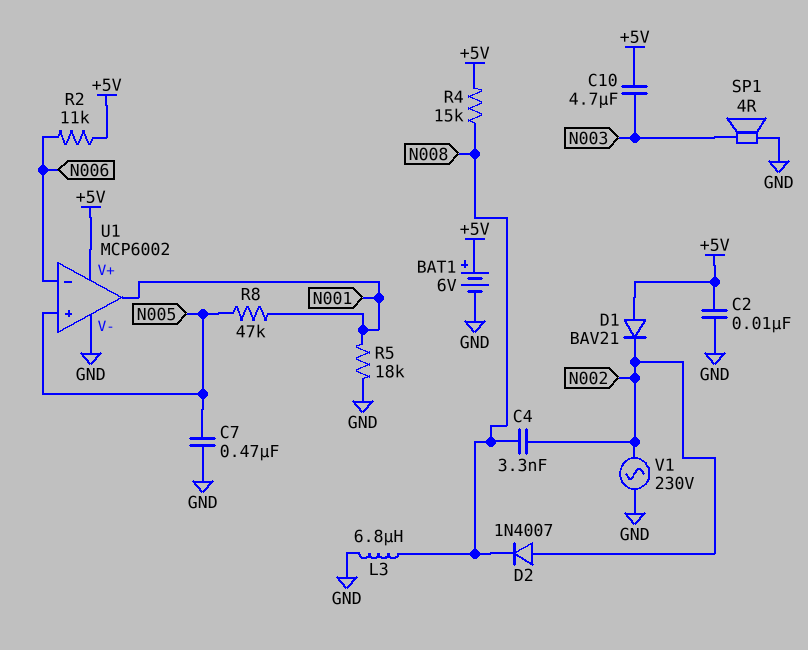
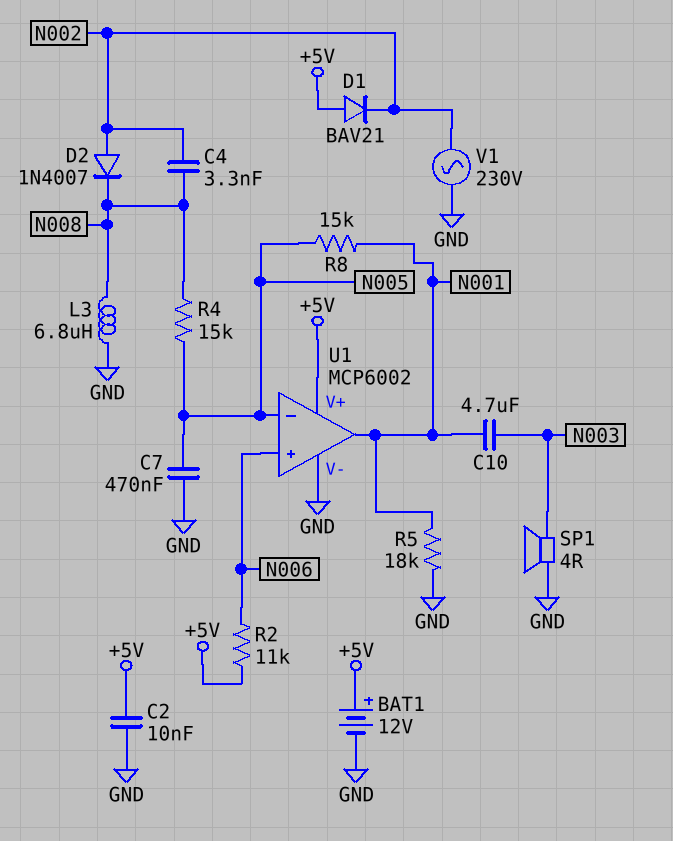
BAT1: 6V (plus +5V, minus GND) -> 12V (plus +5V, minus GND)
C10: 4.7uF (+5V, N003) -> 4.7uF (N001, N003)
R4: 15k (+5V, N008) -> 15k (N005, N008)
R8: 47k (N001, N005) -> 15k (N001, N005)
U1 pin in+: N005 -> N006
U1 pin in-: N006 -> N005

